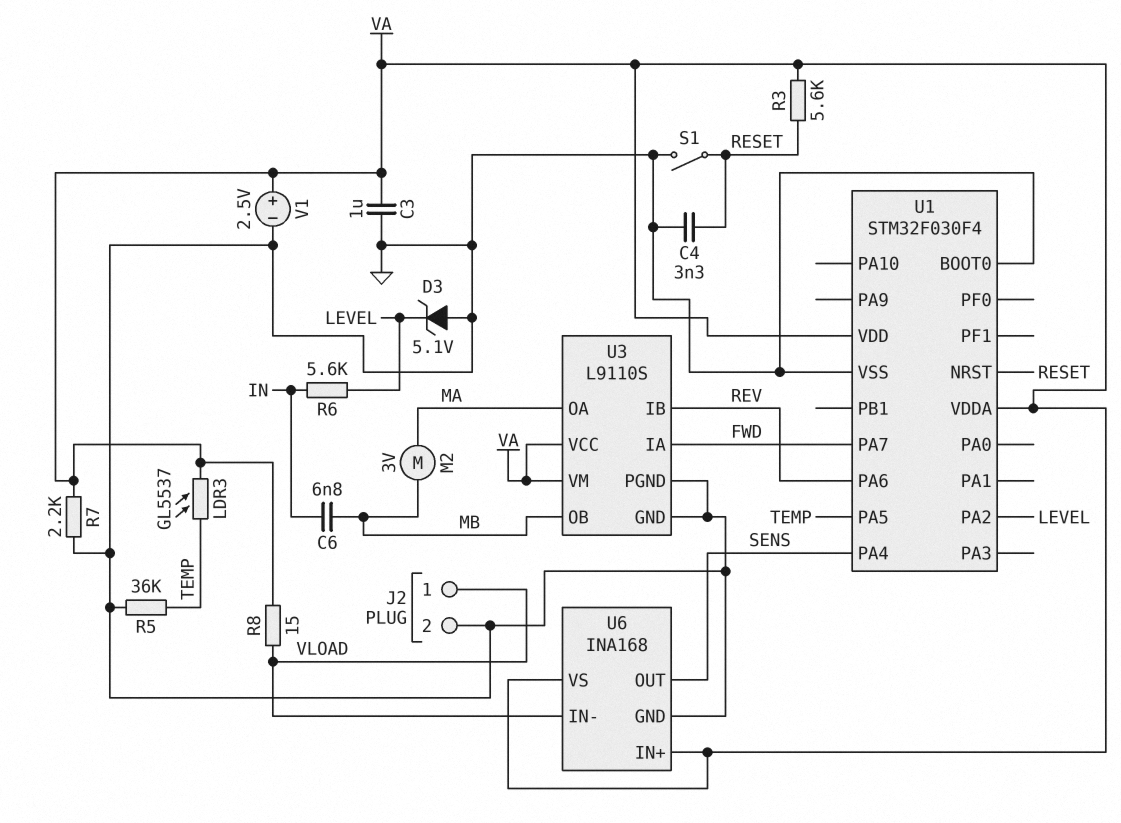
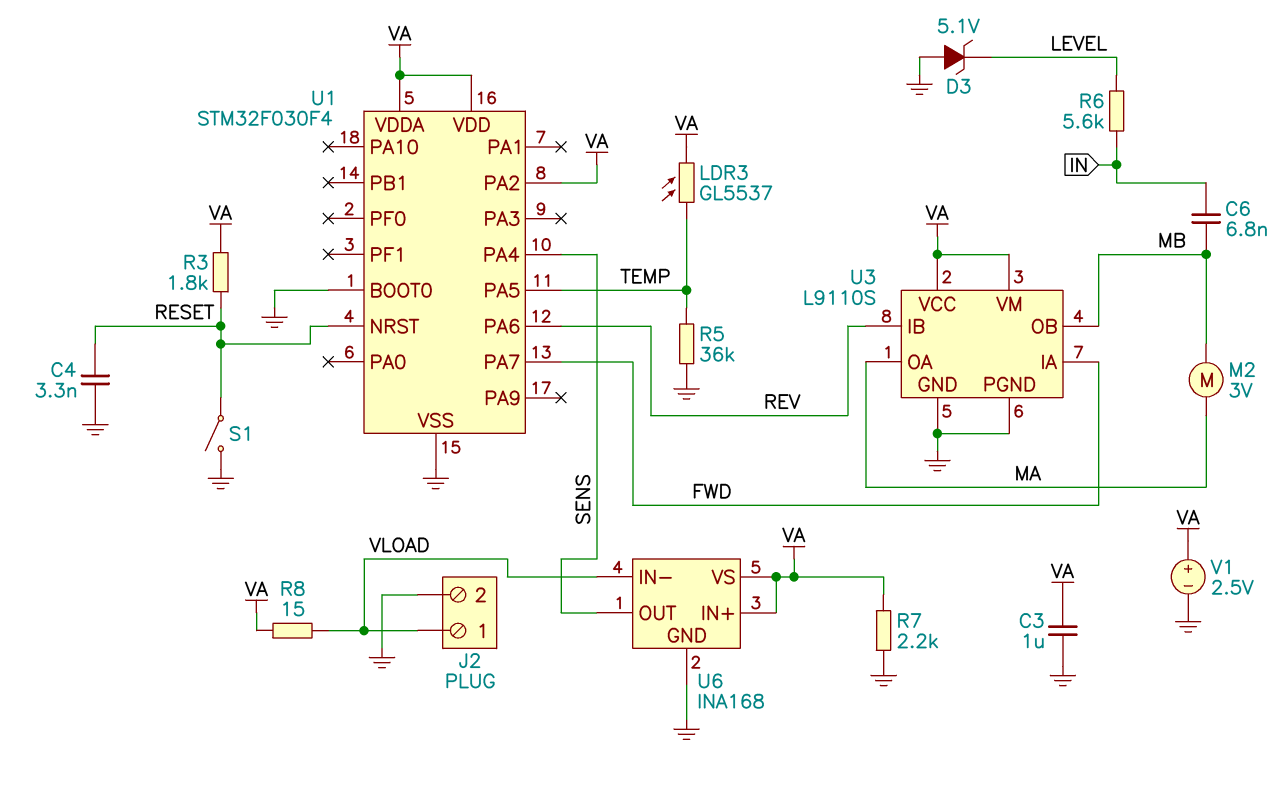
R3: 5.6k (RESET, VA) -> 1.8k (RESET, VA)
U1 pin PA2: LEVEL -> VA

